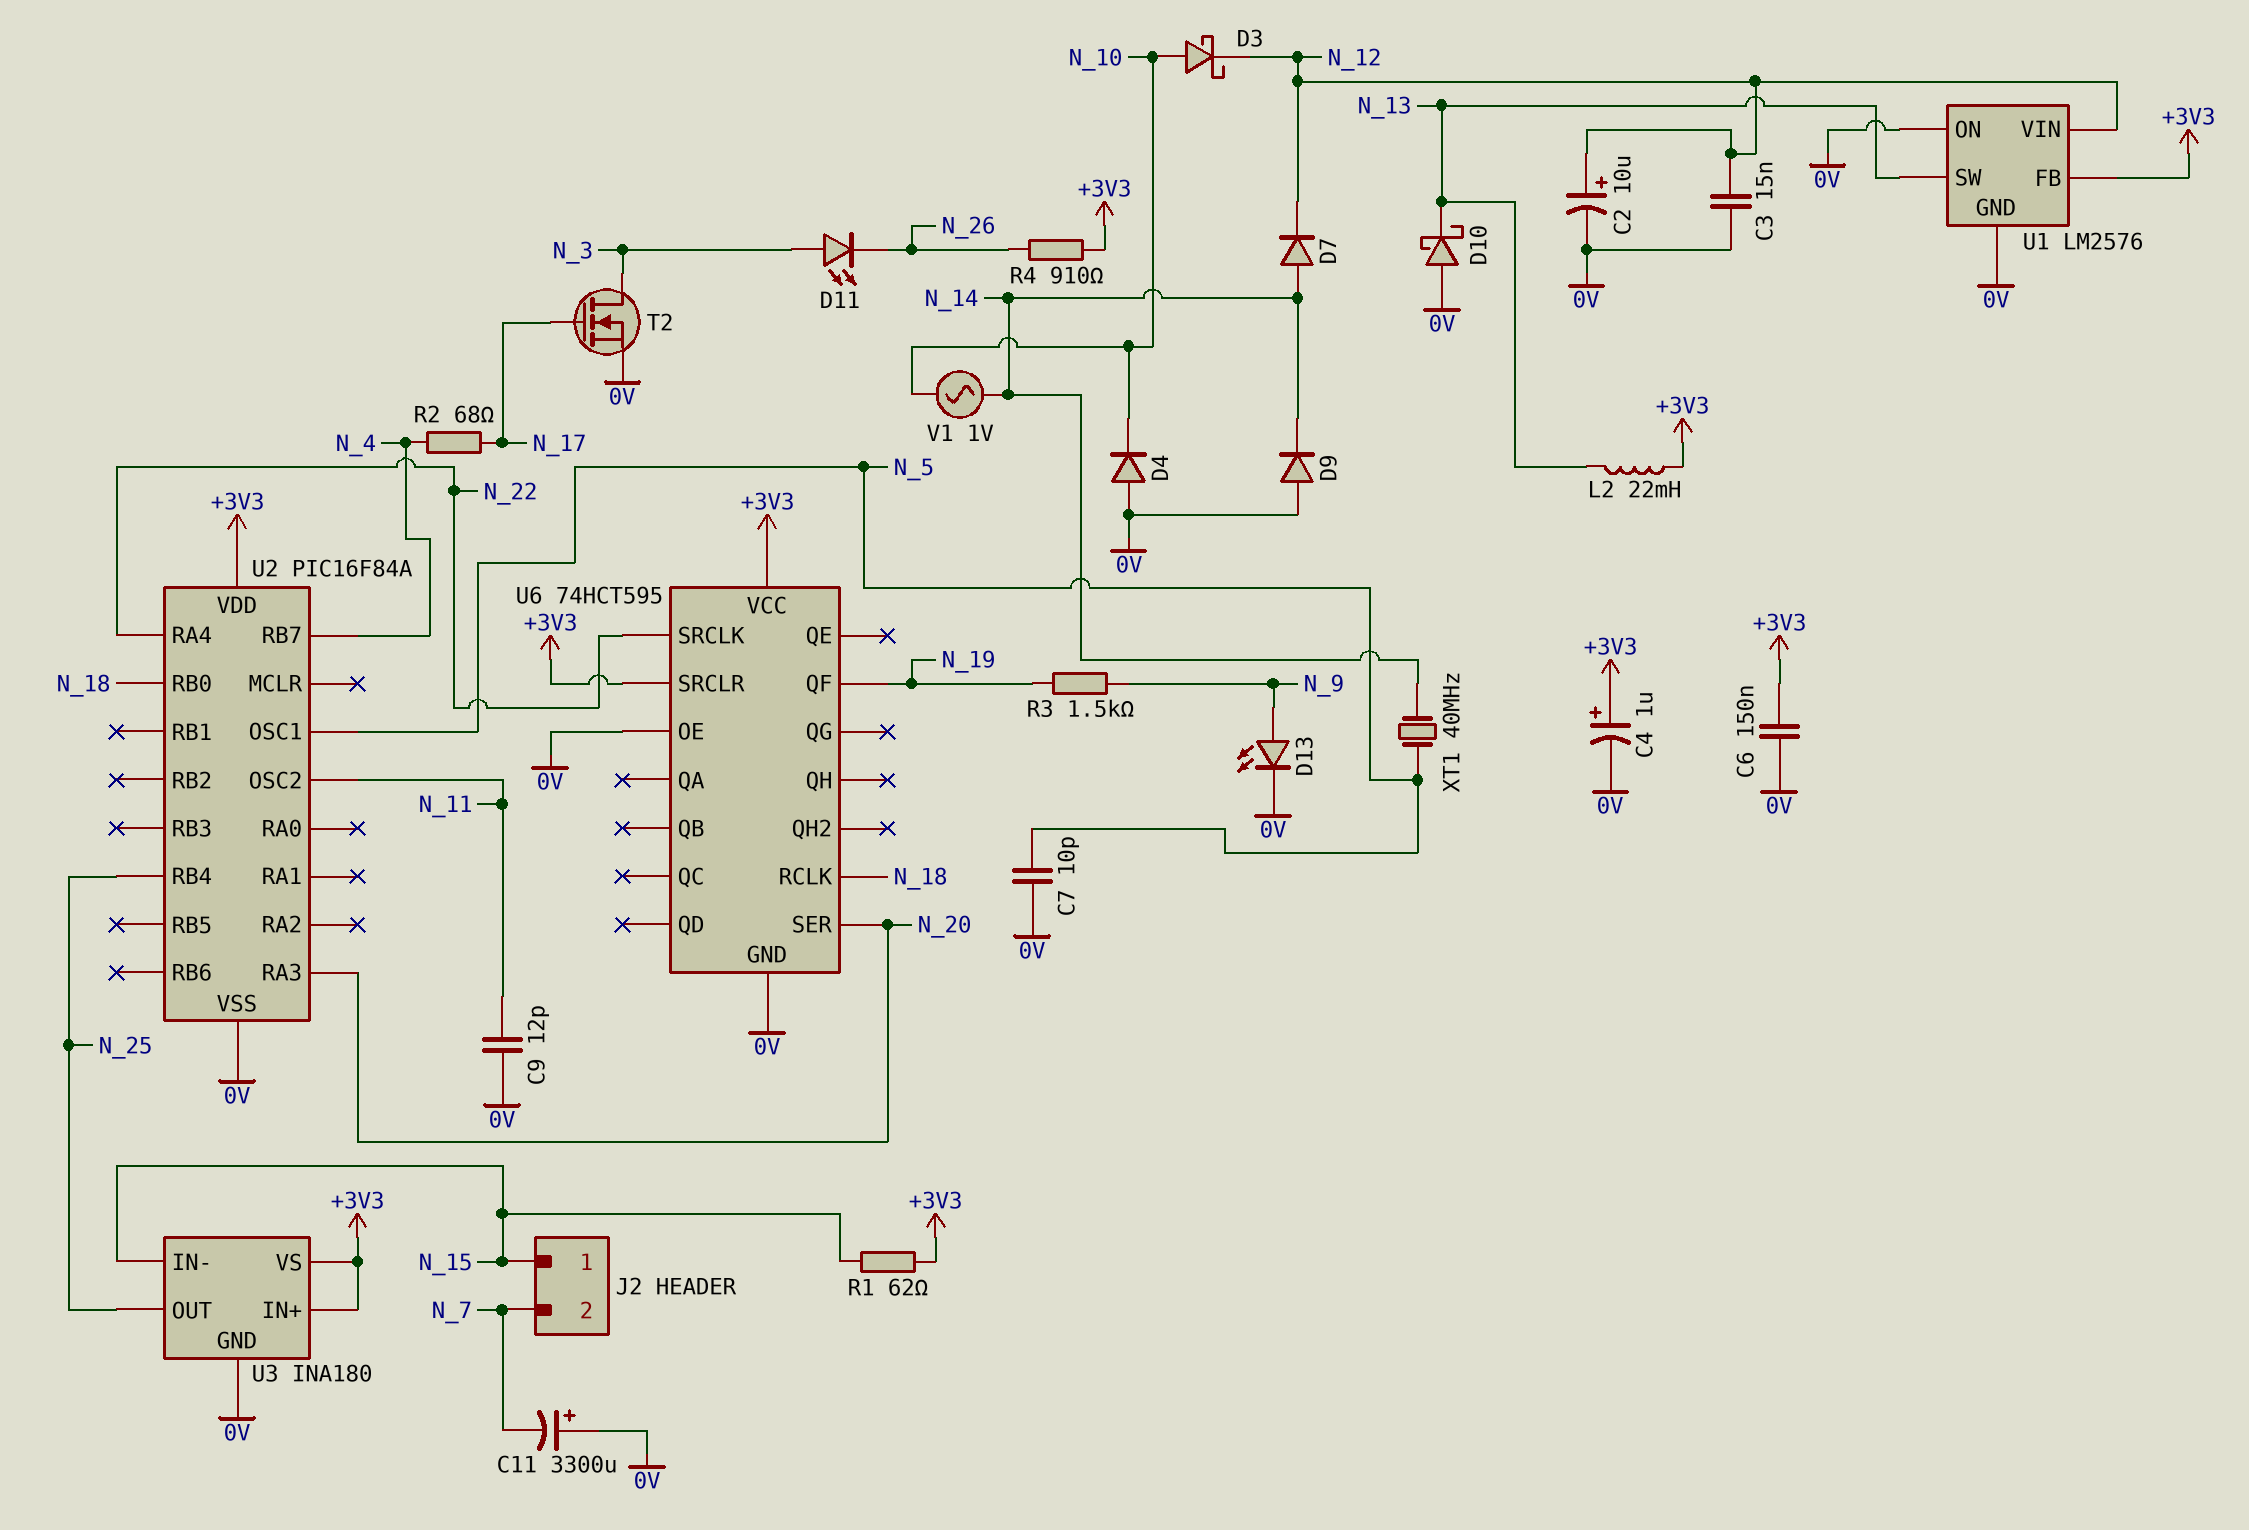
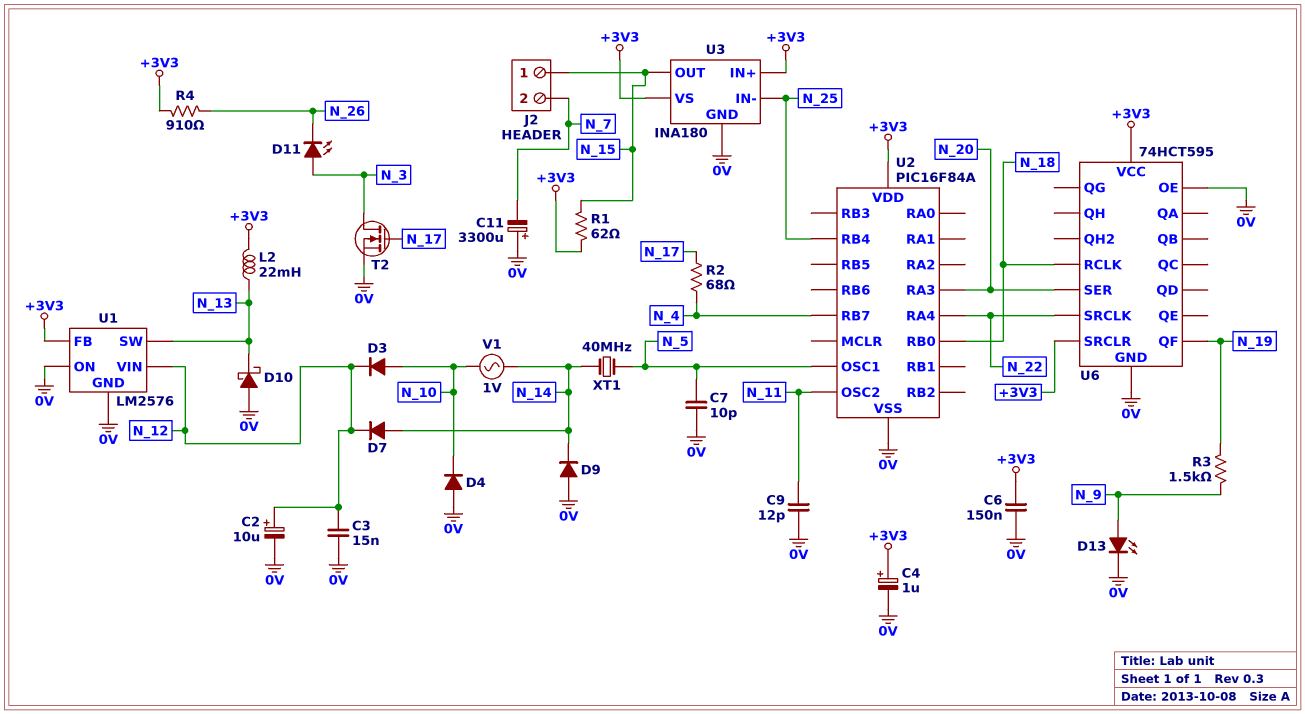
D3: schottky (A N_10, K N_12) -> diode (A N_10, K N_12)
U3 pin IN-: N_15 -> N_25
U3 pin OUT: N_25 -> N_15

